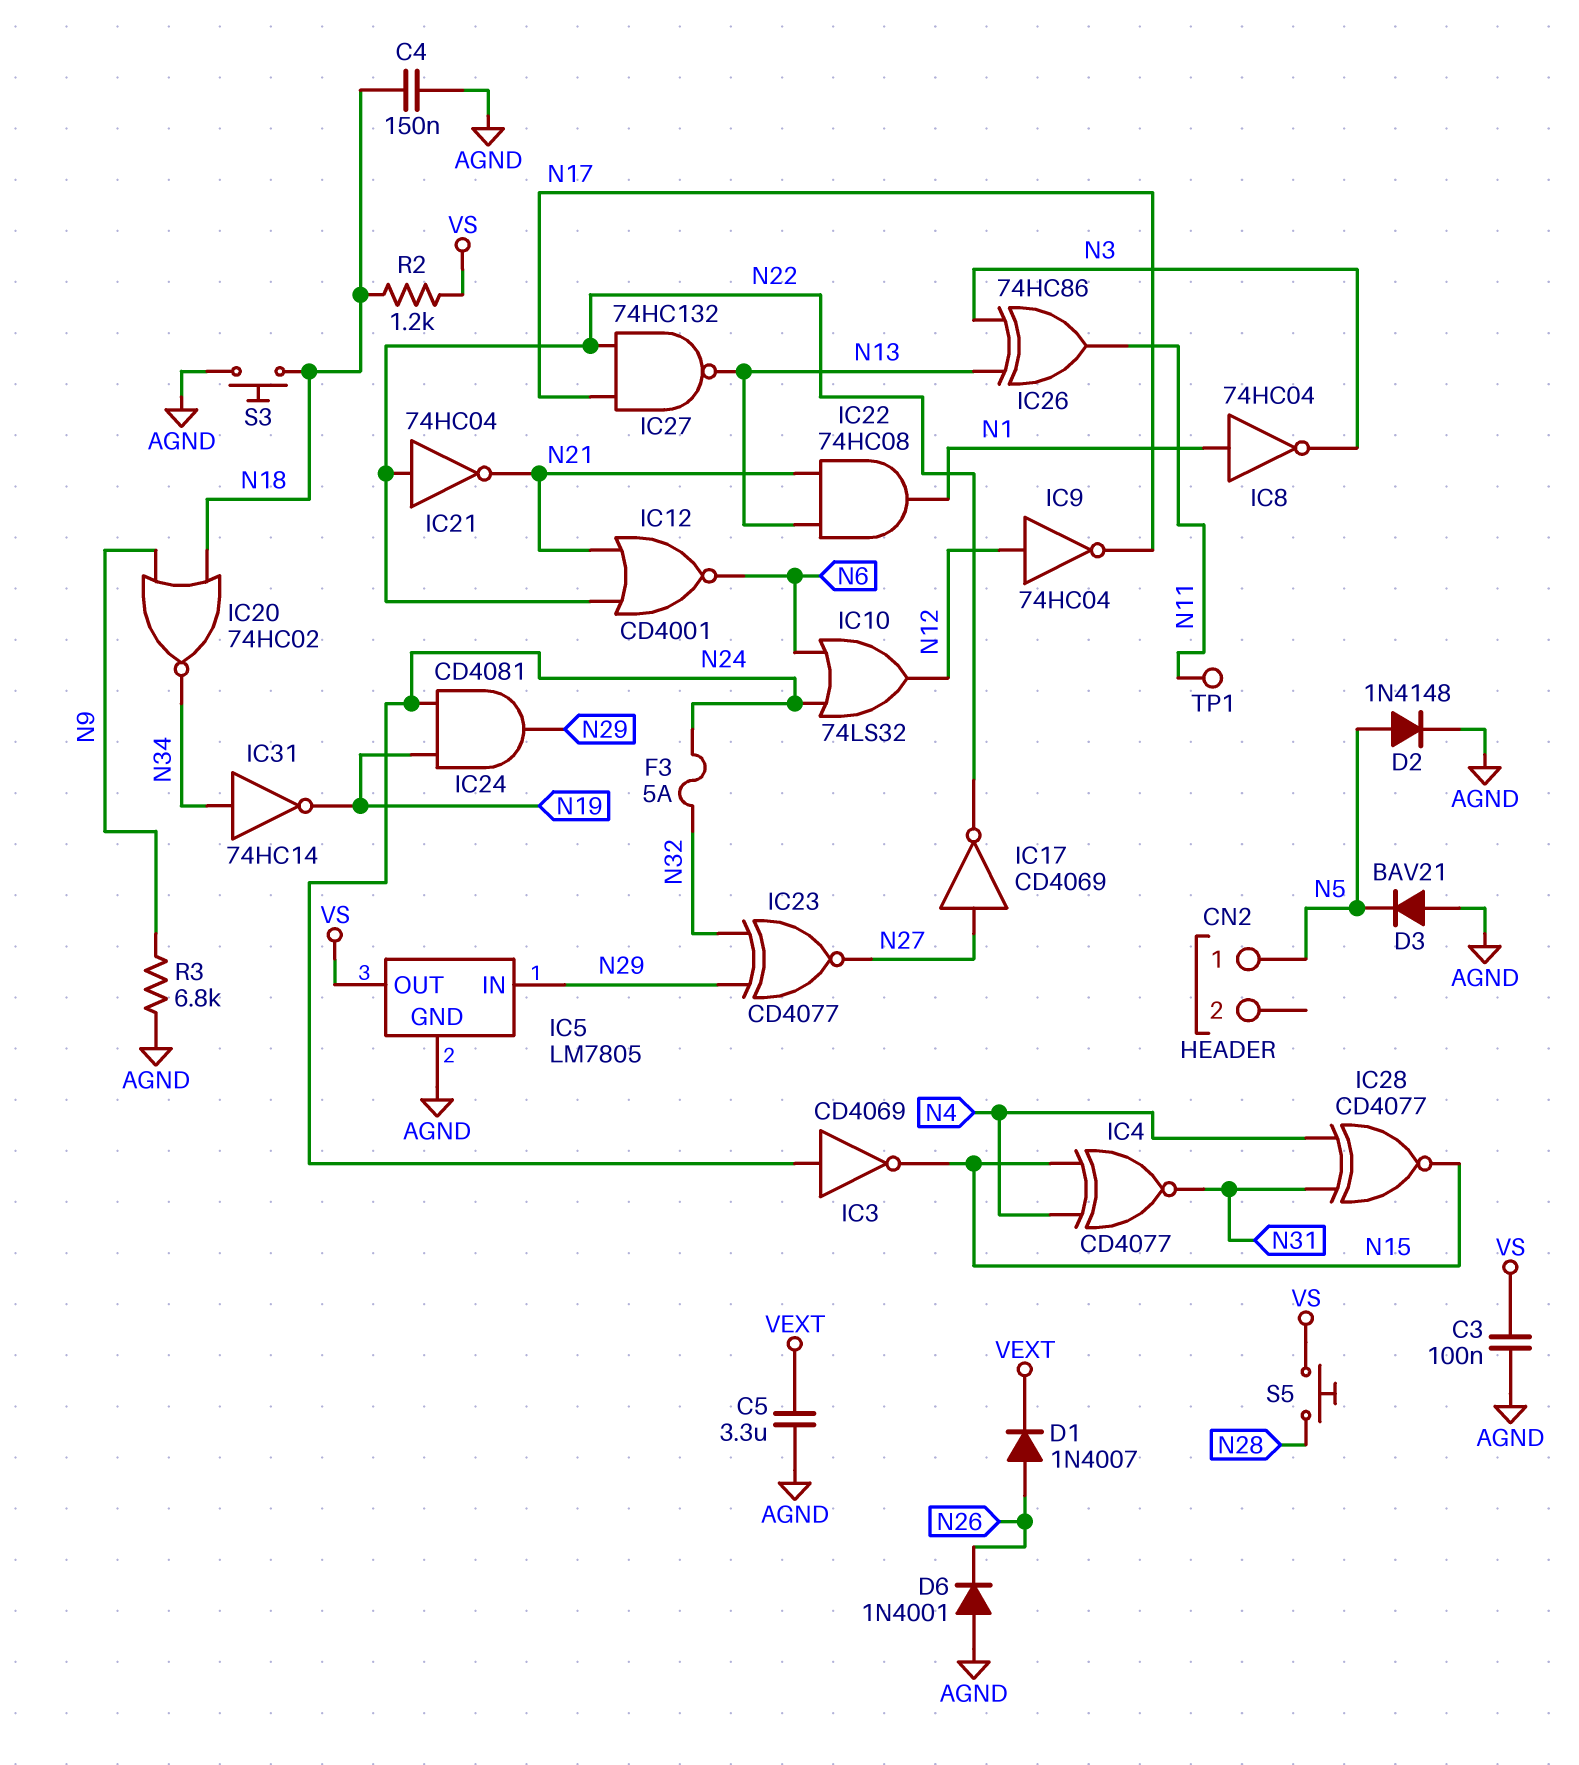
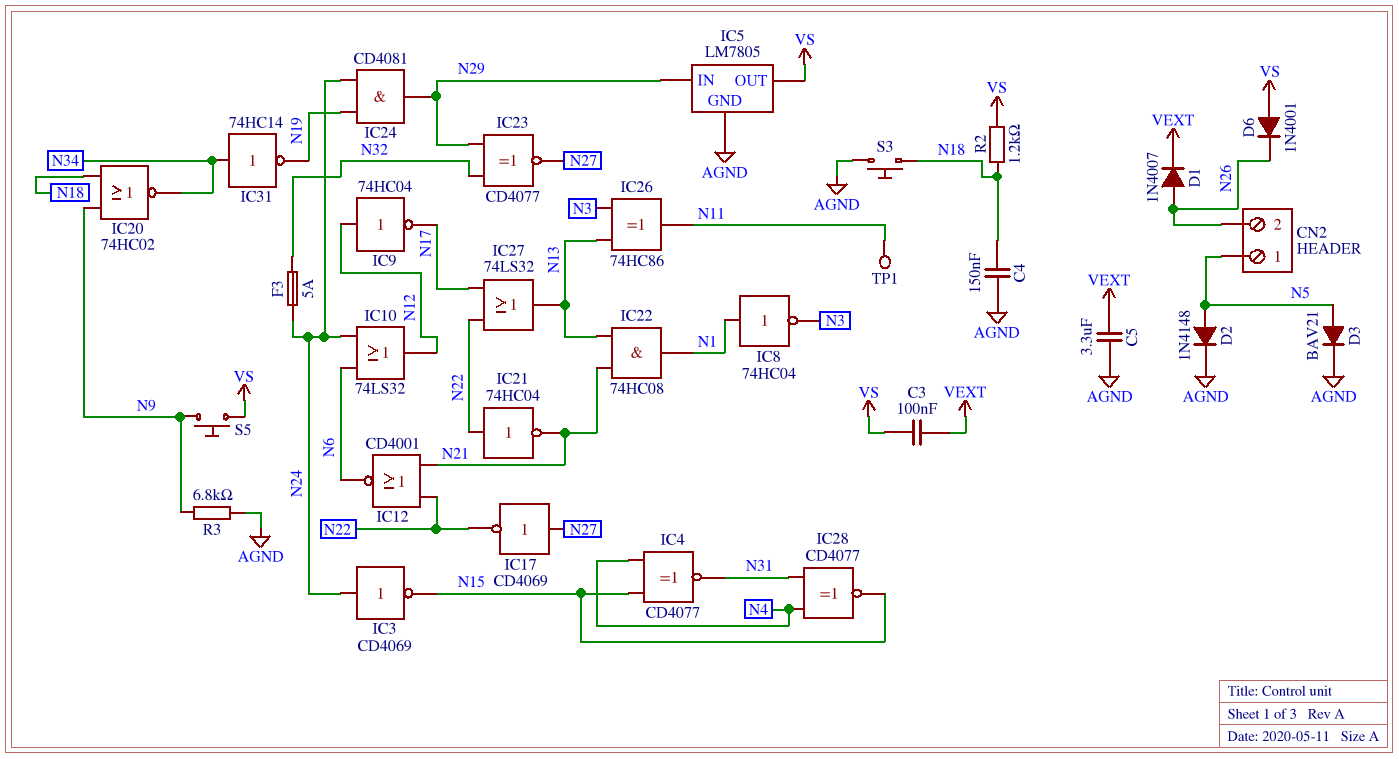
C3: 100nF (AGND, VS) -> 100nF (VEXT, VS)
CN2 pin 2: none -> N26
D3: diode BAV21 (A AGND, K N5) -> diode BAV21 (A N5, K AGND)
D6: diode 1N4001 (A AGND, K N26) -> diode 1N4001 (A VS, K N26)
IC27: NAND 74HC132 (in N17, in N22, out N13) -> OR 74LS32 (in N17, in N22, out N13)
S5: button (N28, VS) -> button (N9, VS)

